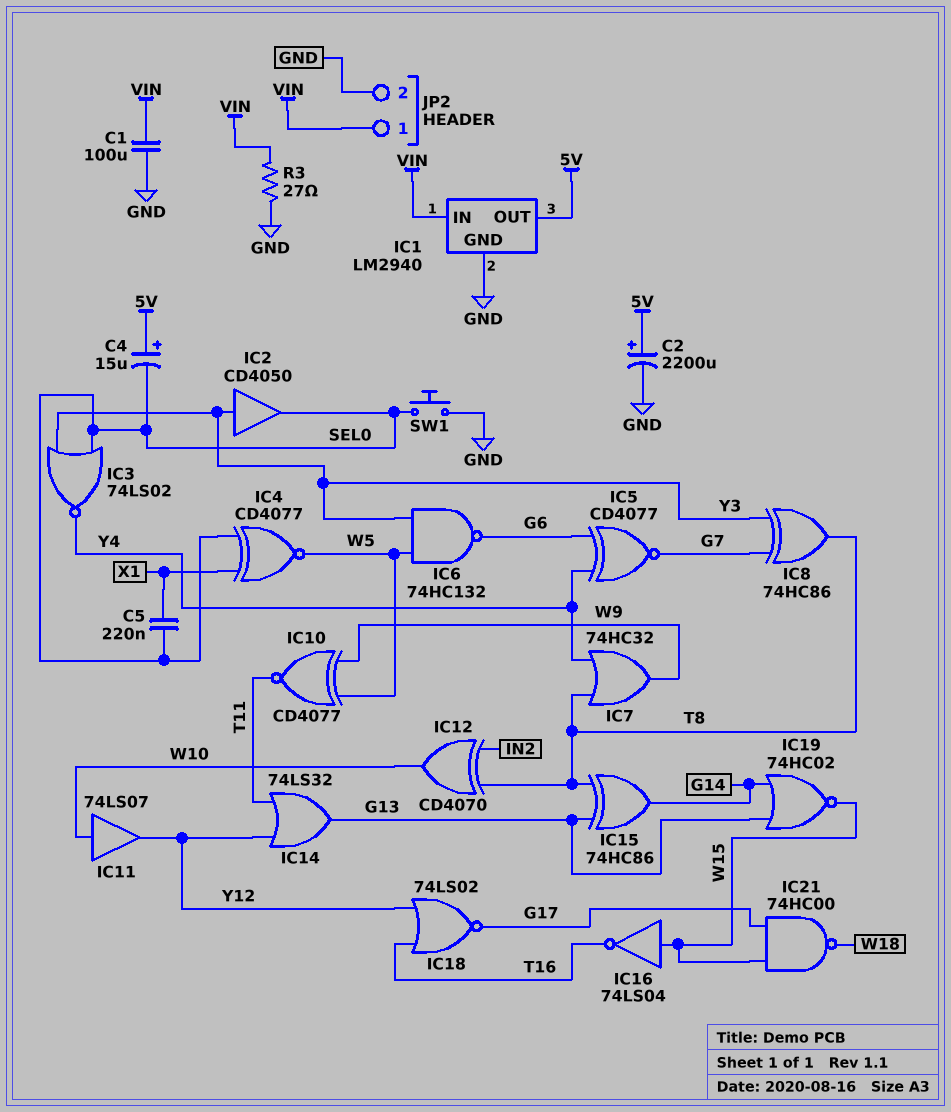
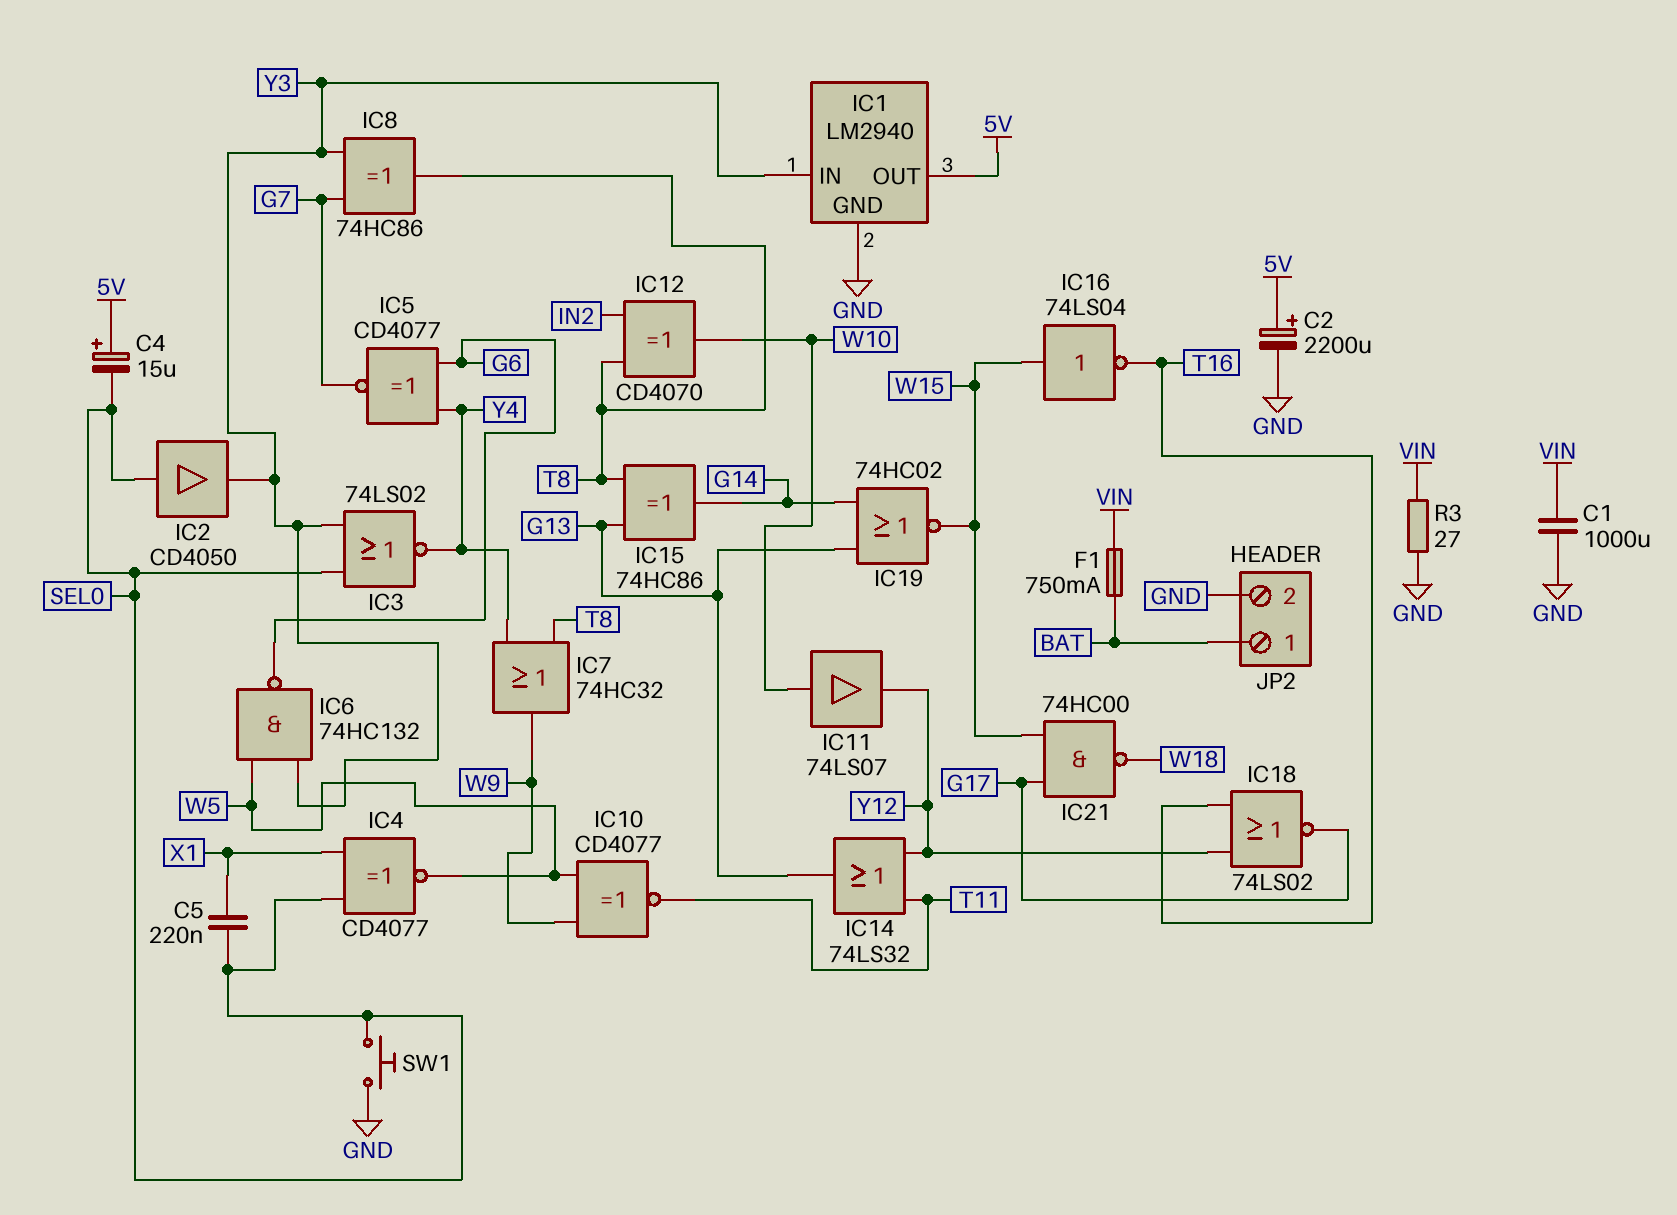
C1: 100uF (GND, VIN) -> 1000uF (GND, VIN)
F1: none -> 750mA (BAT, VIN)
IC1 pin IN: VIN -> Y3
IC2: buffer CD4050 (in Y3, out SEL0) -> buffer CD4050 (in SEL0, out Y3)
JP2 pin 1: VIN -> BAT

